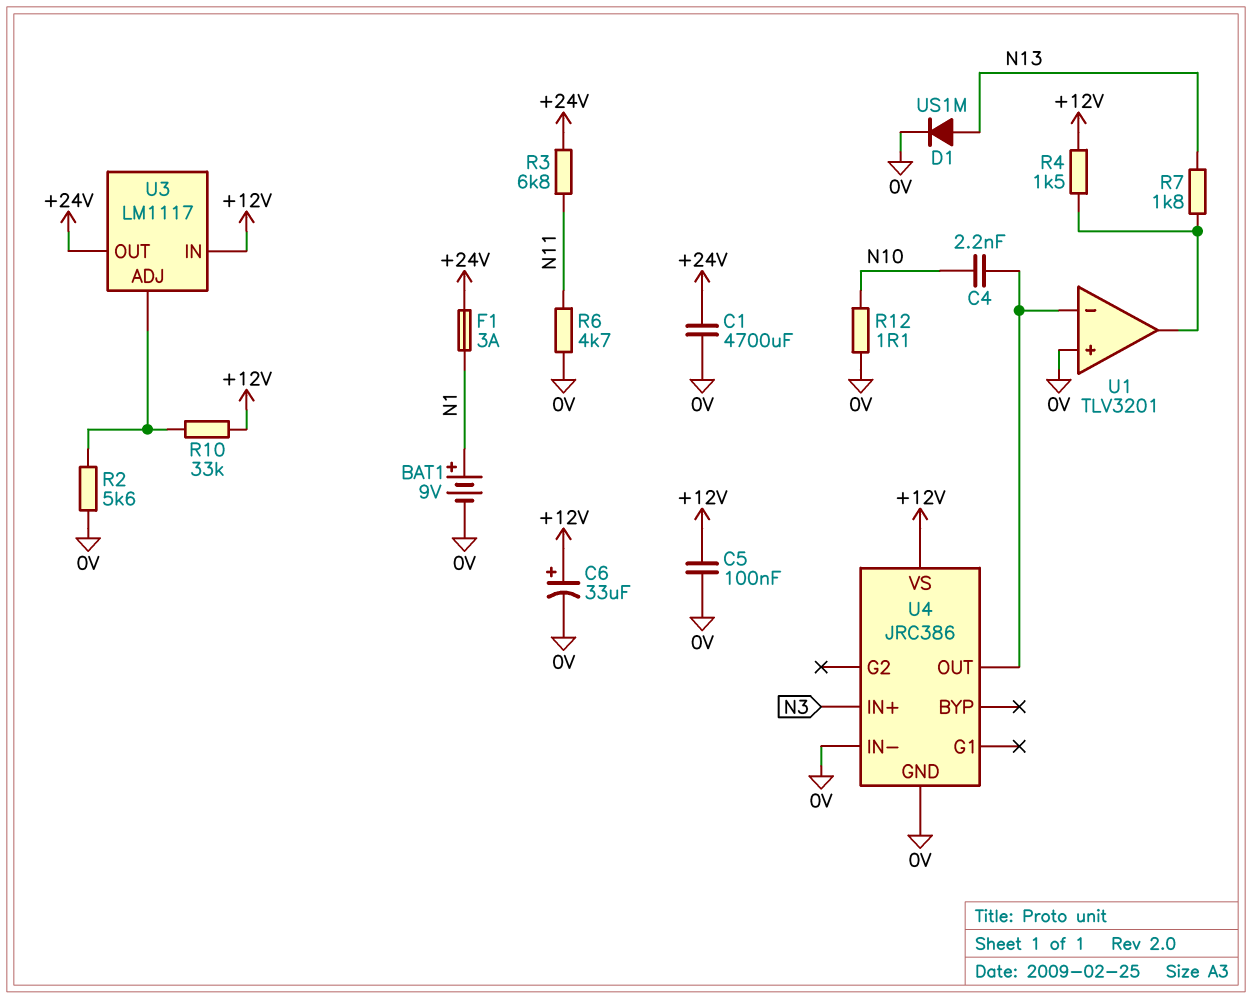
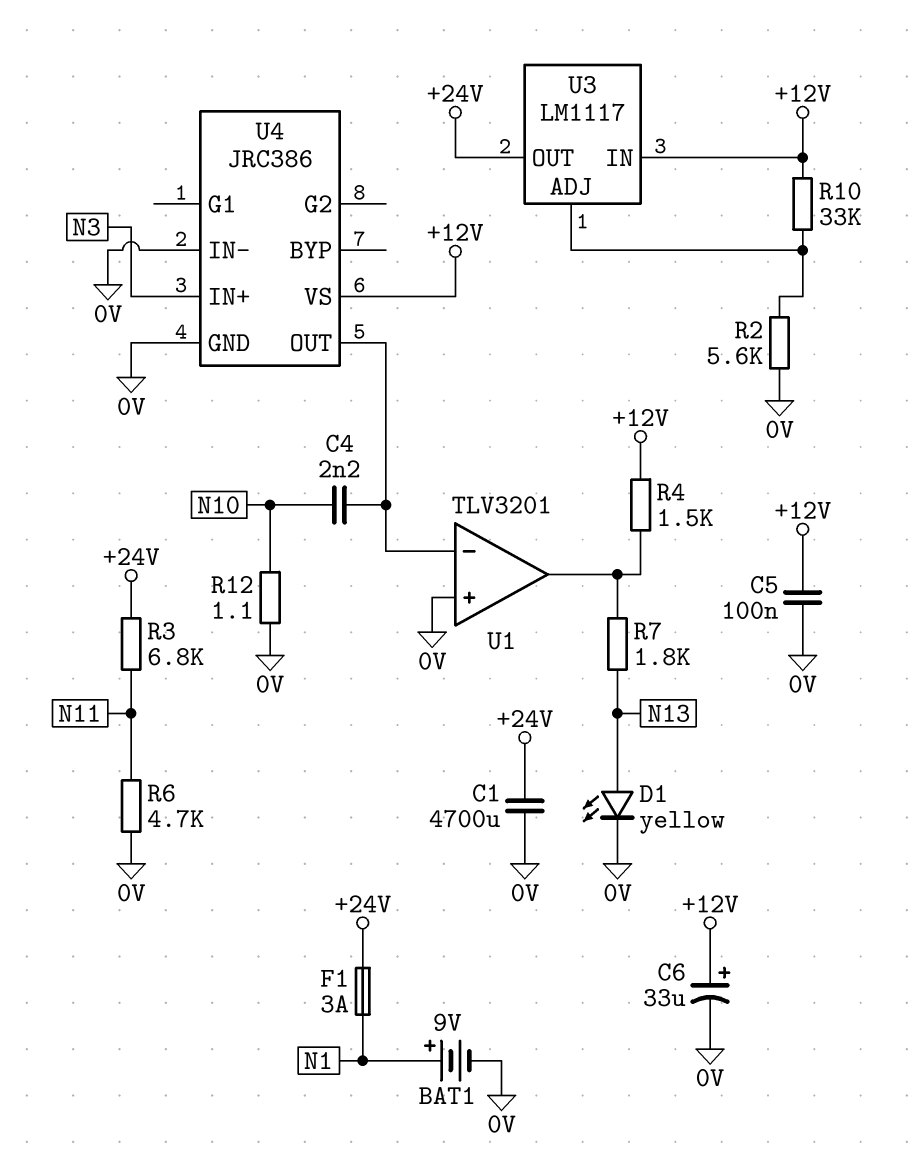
D1: diode US1M (A N13, K 0V) -> LED yellow (A N13, K 0V)

